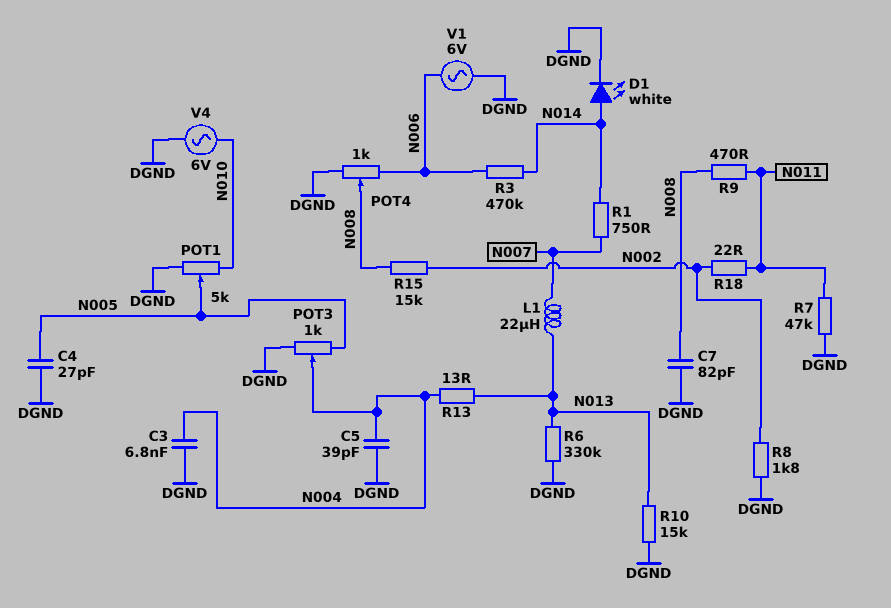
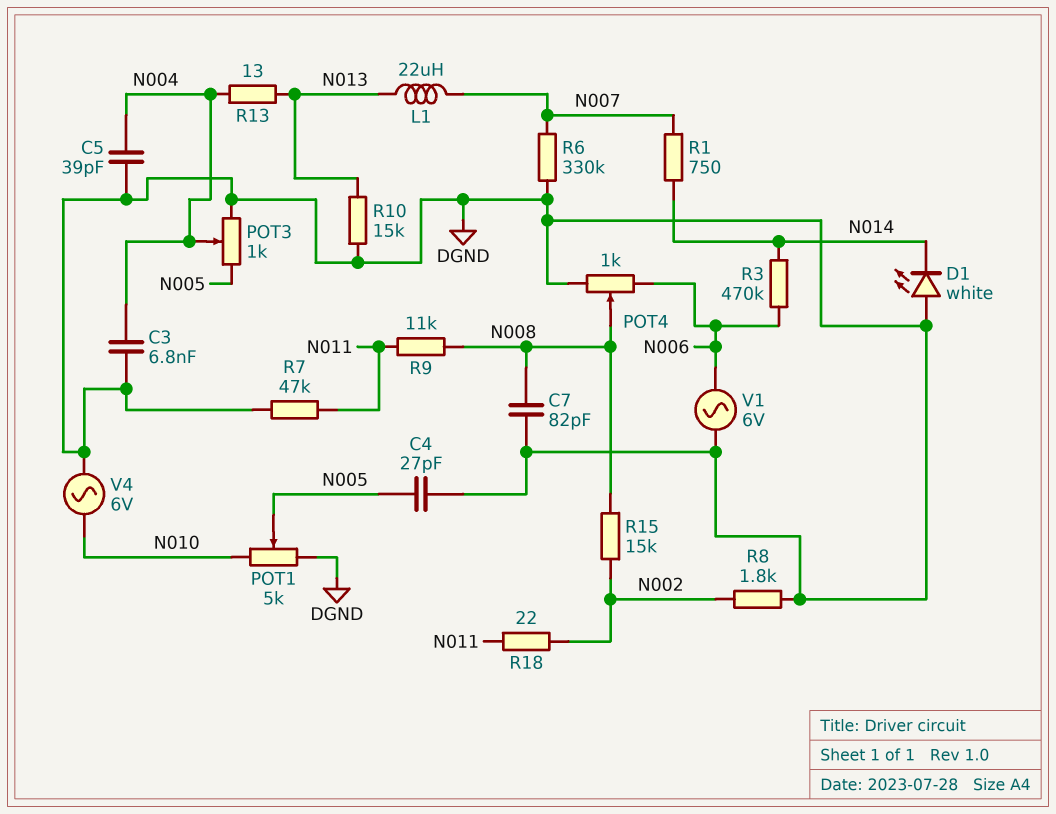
D1: LED white (A N014, K DGND) -> LED white (A DGND, K N014)
R6: 330k (DGND, N013) -> 330k (DGND, N007)
R9: 470 (N008, N011) -> 11k (N008, N011)

